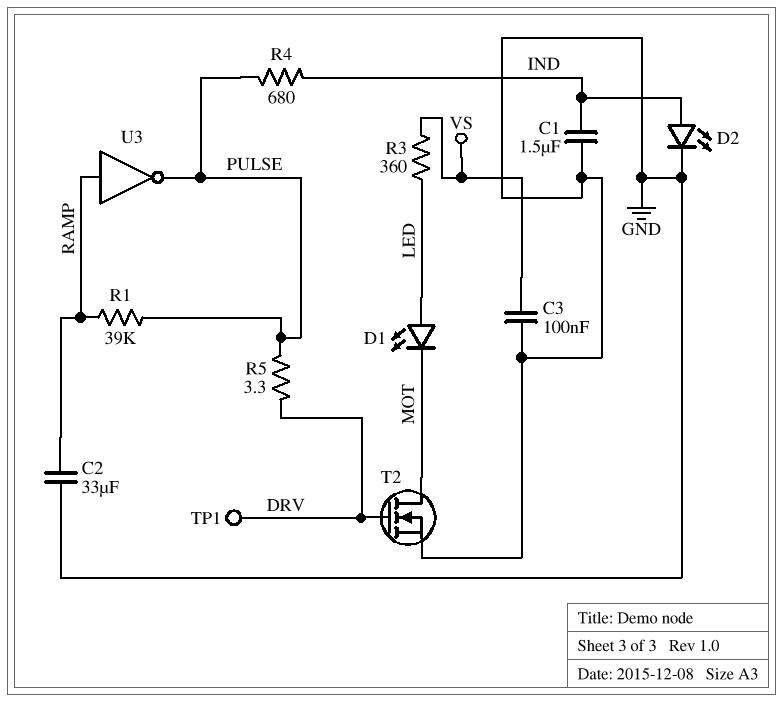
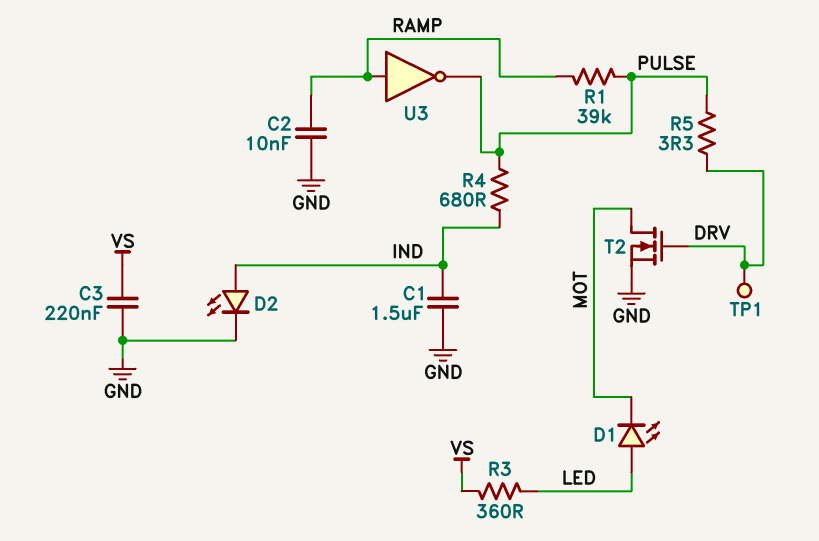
C2: 33uF (GND, RAMP) -> 10nF (GND, RAMP)
C3: 100nF (GND, VS) -> 220nF (GND, VS)

